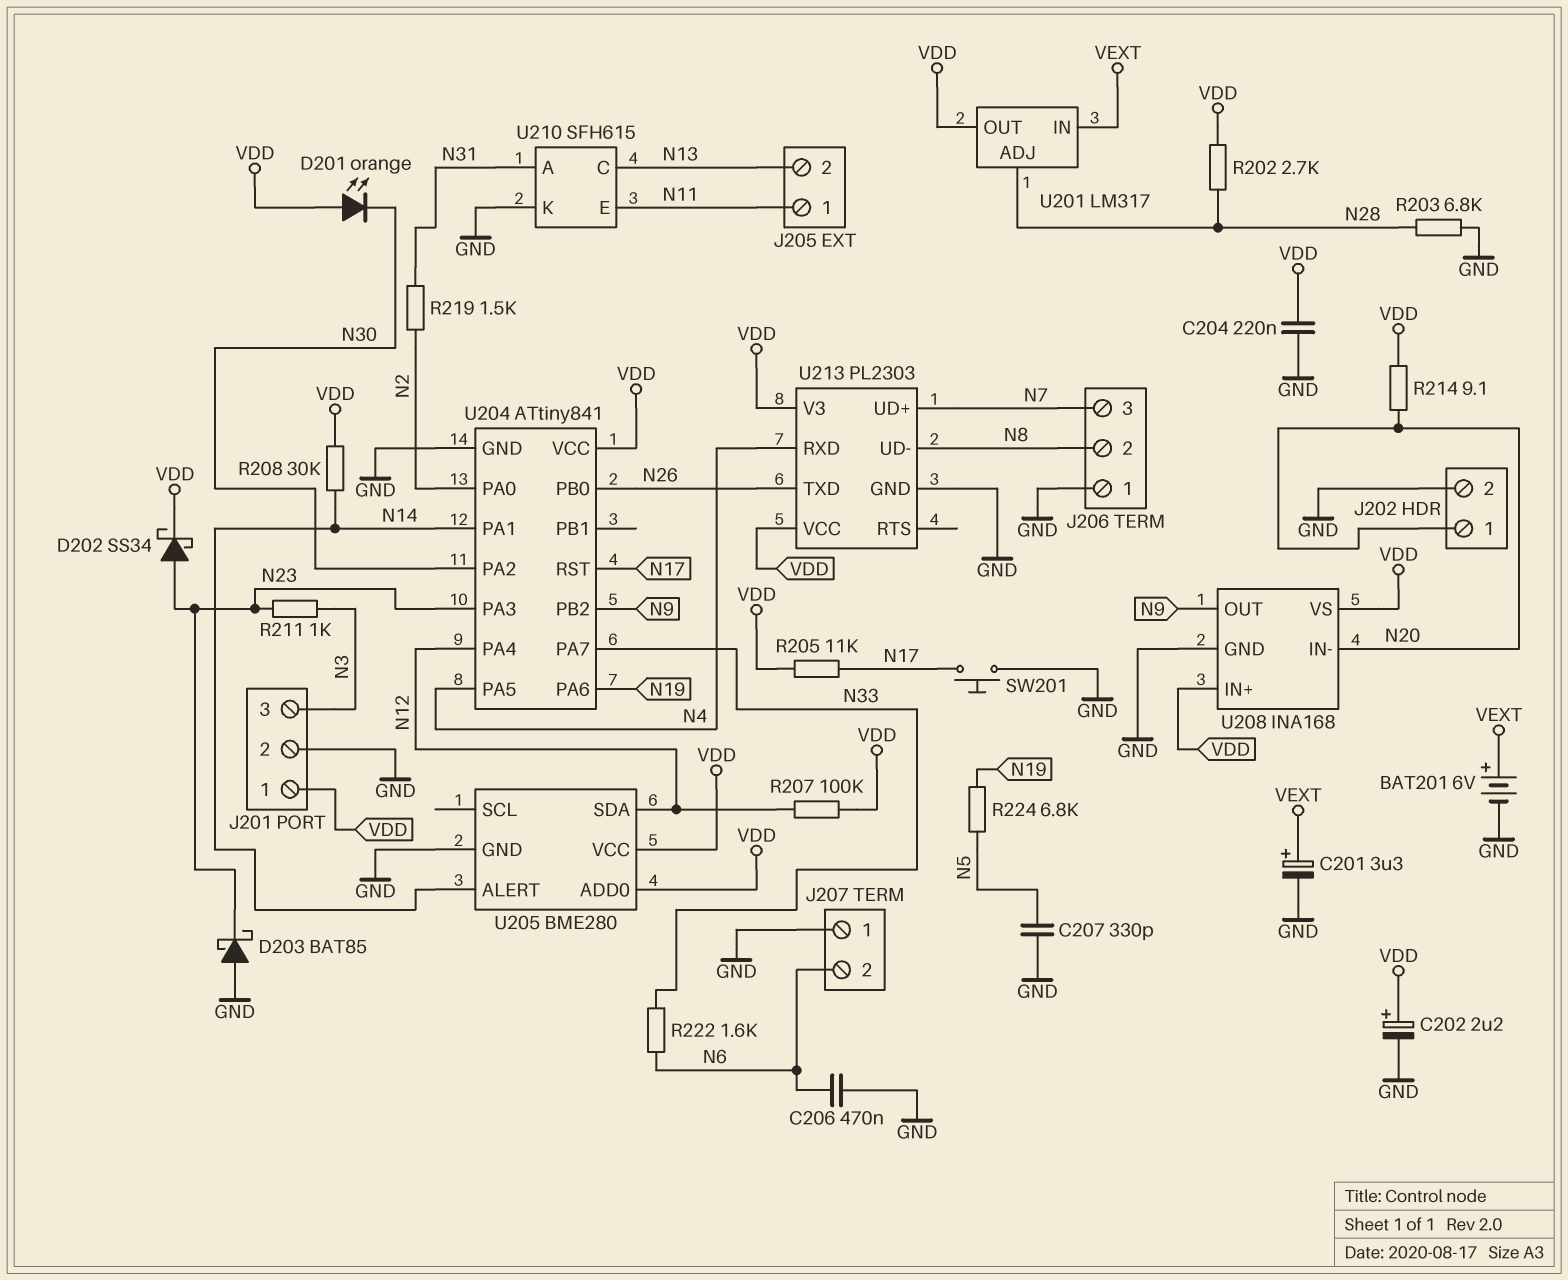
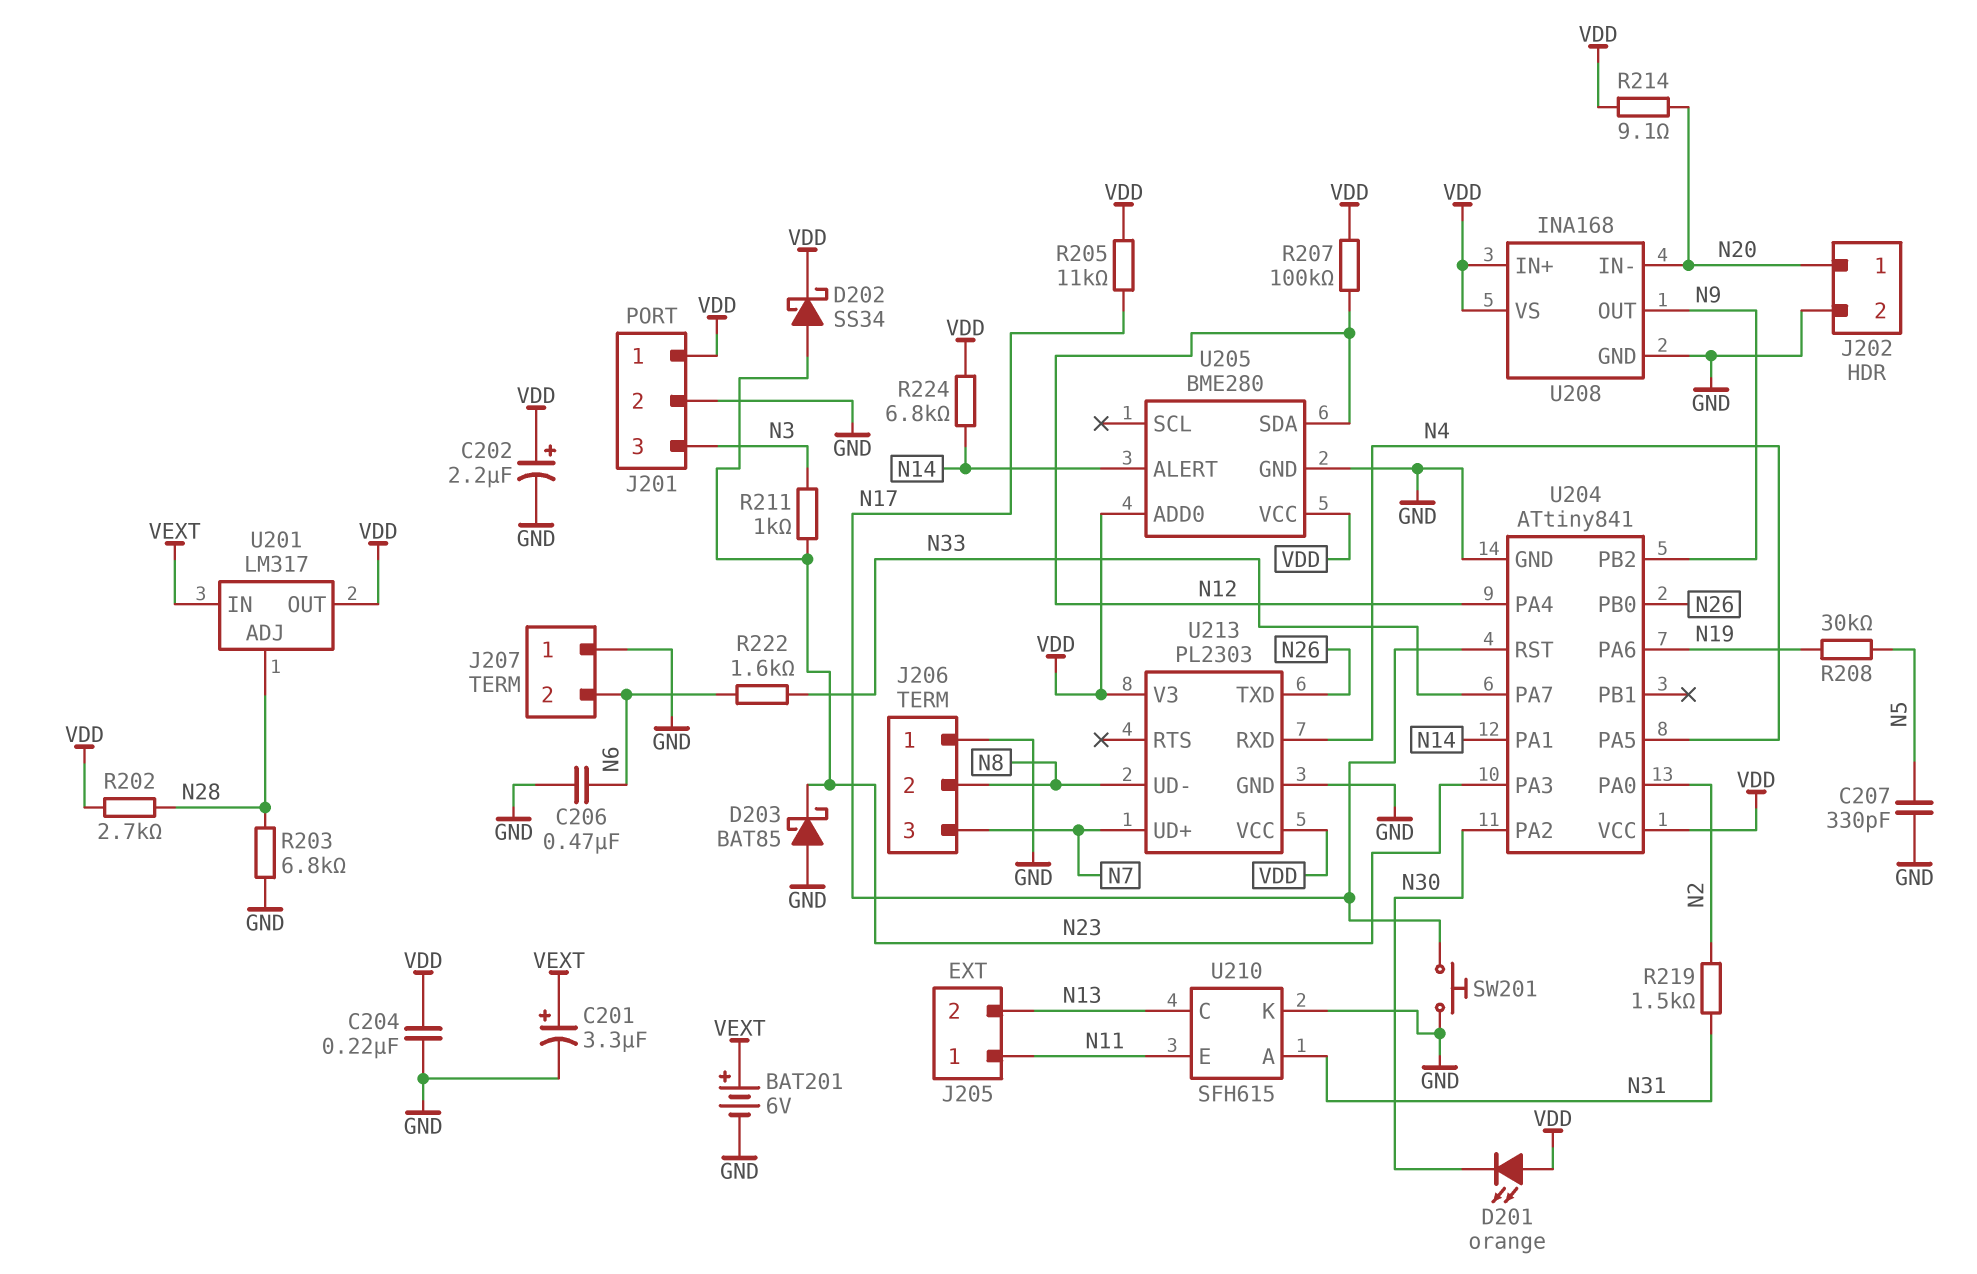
R208: 30k (N14, VDD) -> 30k (N5, N19)
R224: 6.8k (N5, N19) -> 6.8k (N14, VDD)

